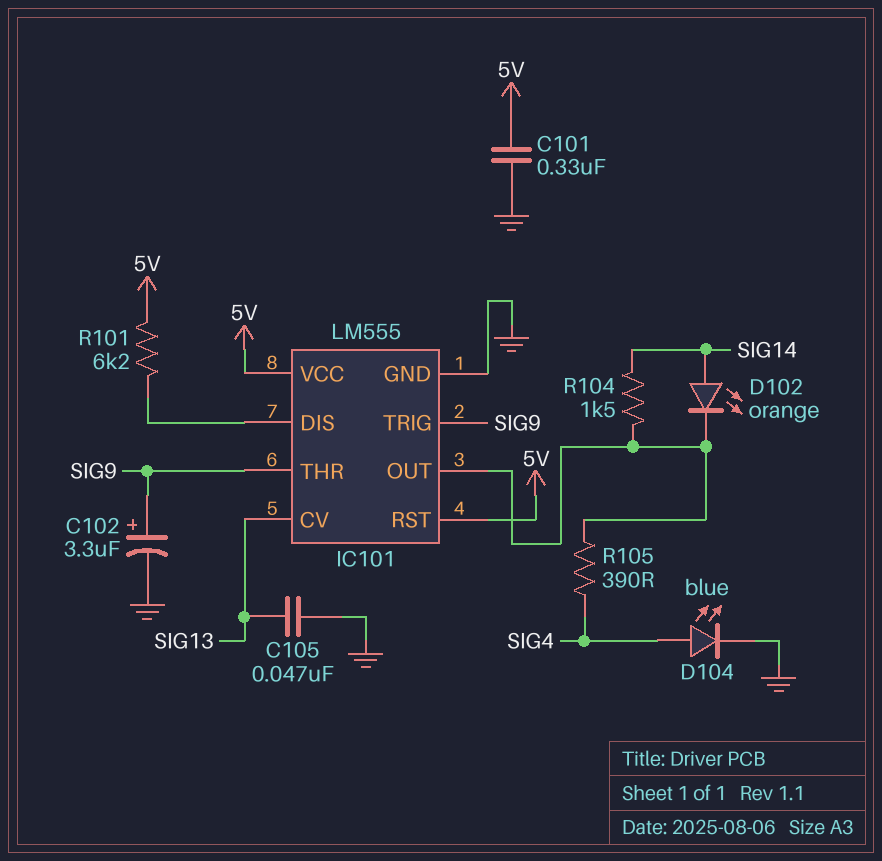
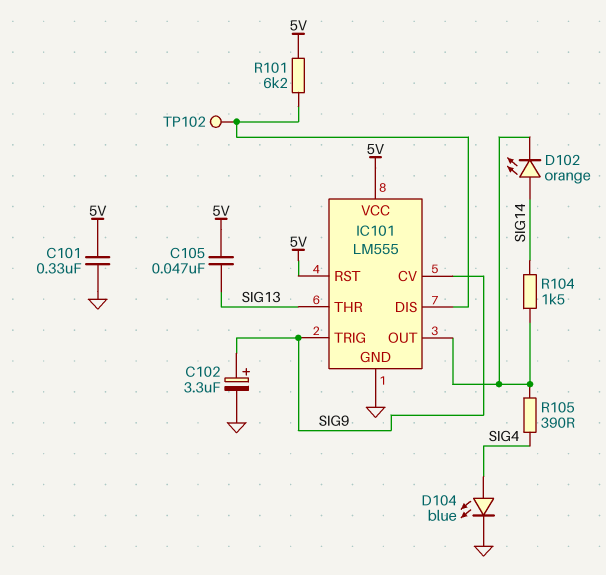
C105: 47nF (GND, SIG13) -> 47nF (5V, SIG13)
IC101 pin CV: SIG13 -> SIG9
IC101 pin THR: SIG9 -> SIG13
TP102: none -> test point (IC101/DIS)

